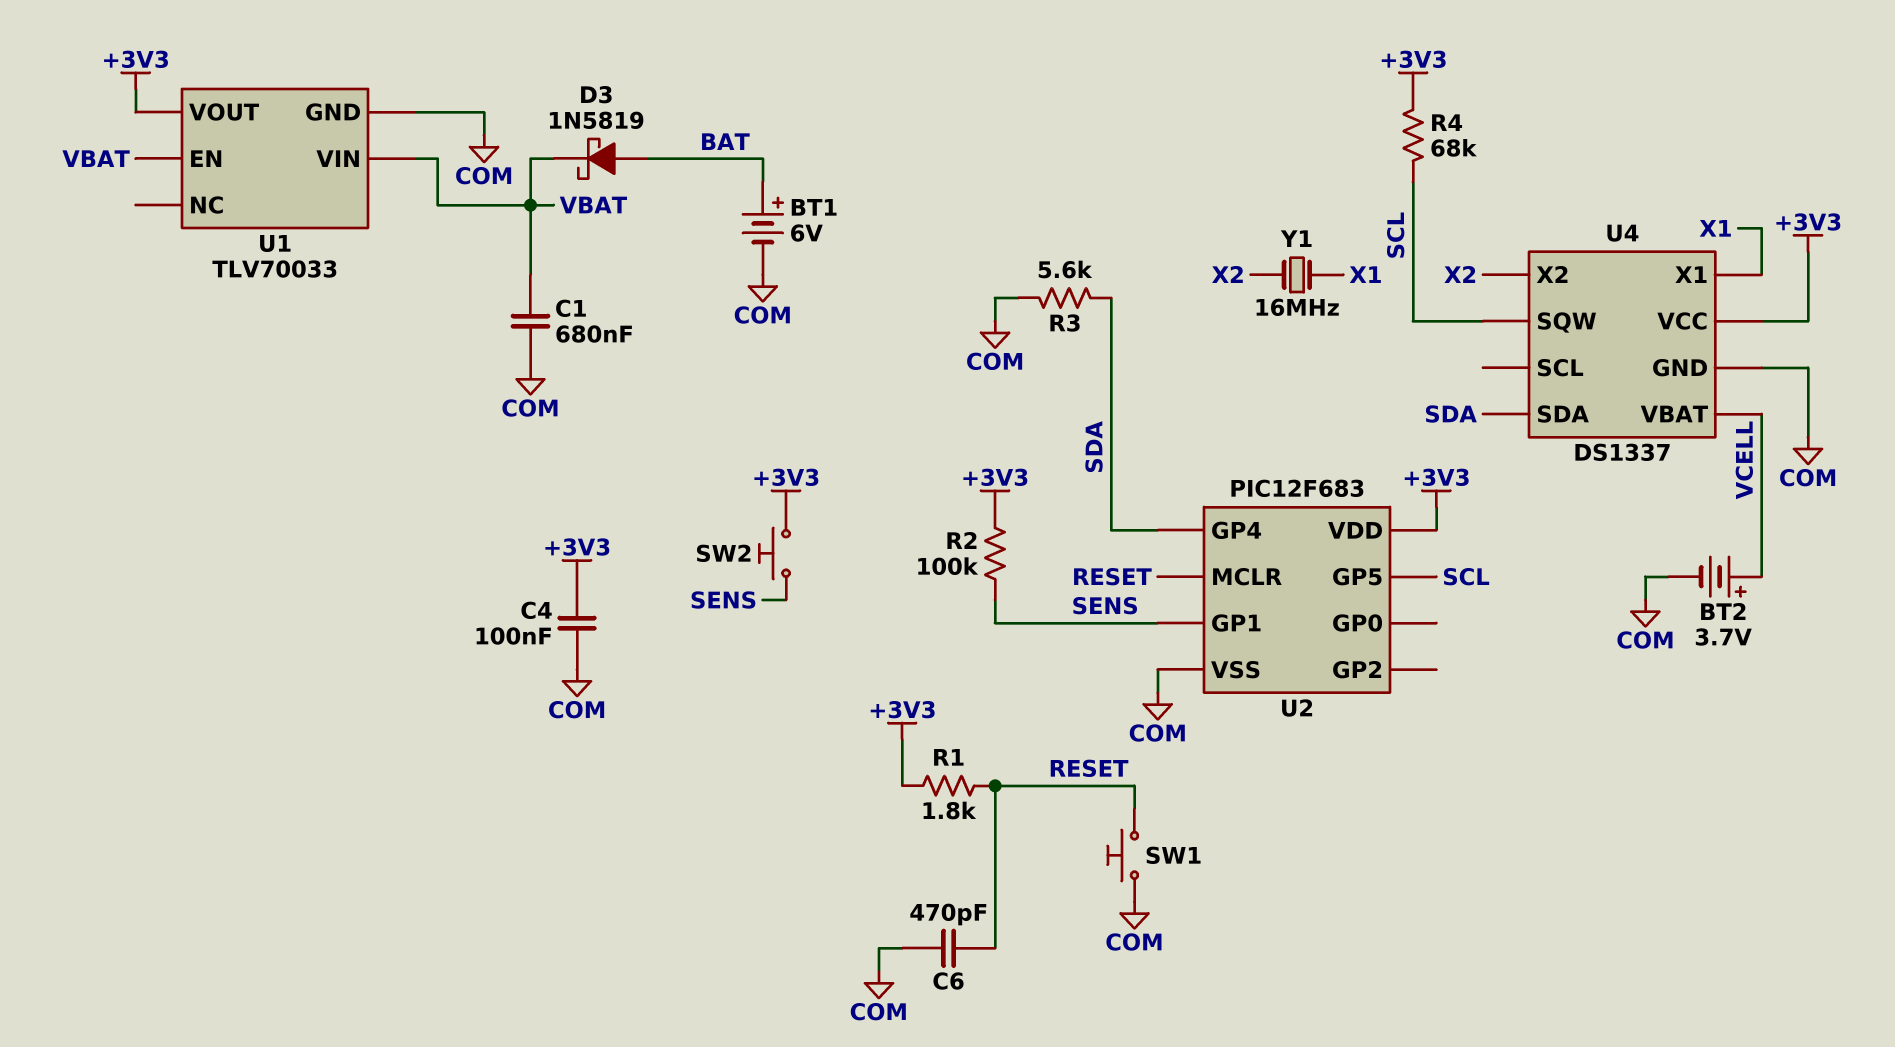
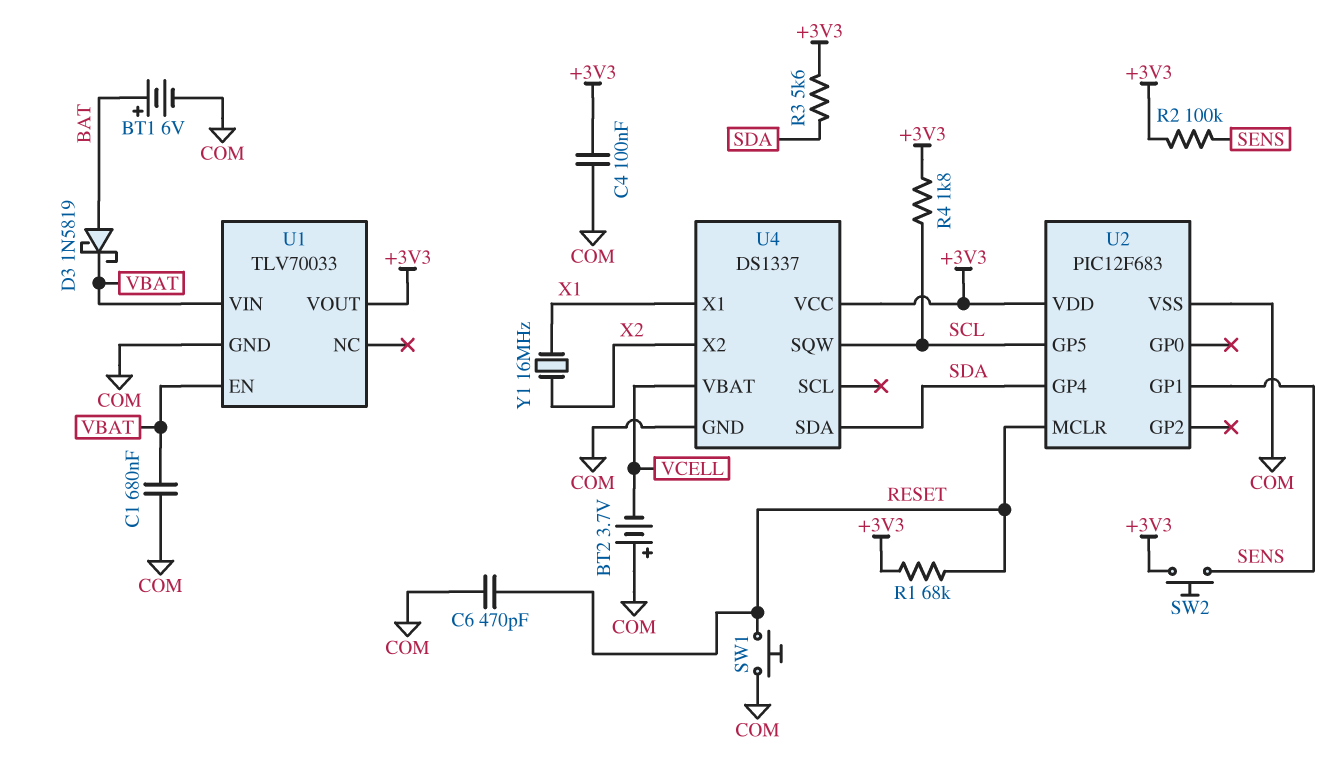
BT2: 3.7V (plus VCELL, minus COM) -> 3.7V (plus COM, minus VCELL)
R1: 1.8k (+3V3, RESET) -> 68k (+3V3, RESET)
R3: 5.6k (COM, SDA) -> 5.6k (+3V3, SDA)
R4: 68k (+3V3, SCL) -> 1.8k (+3V3, SCL)

